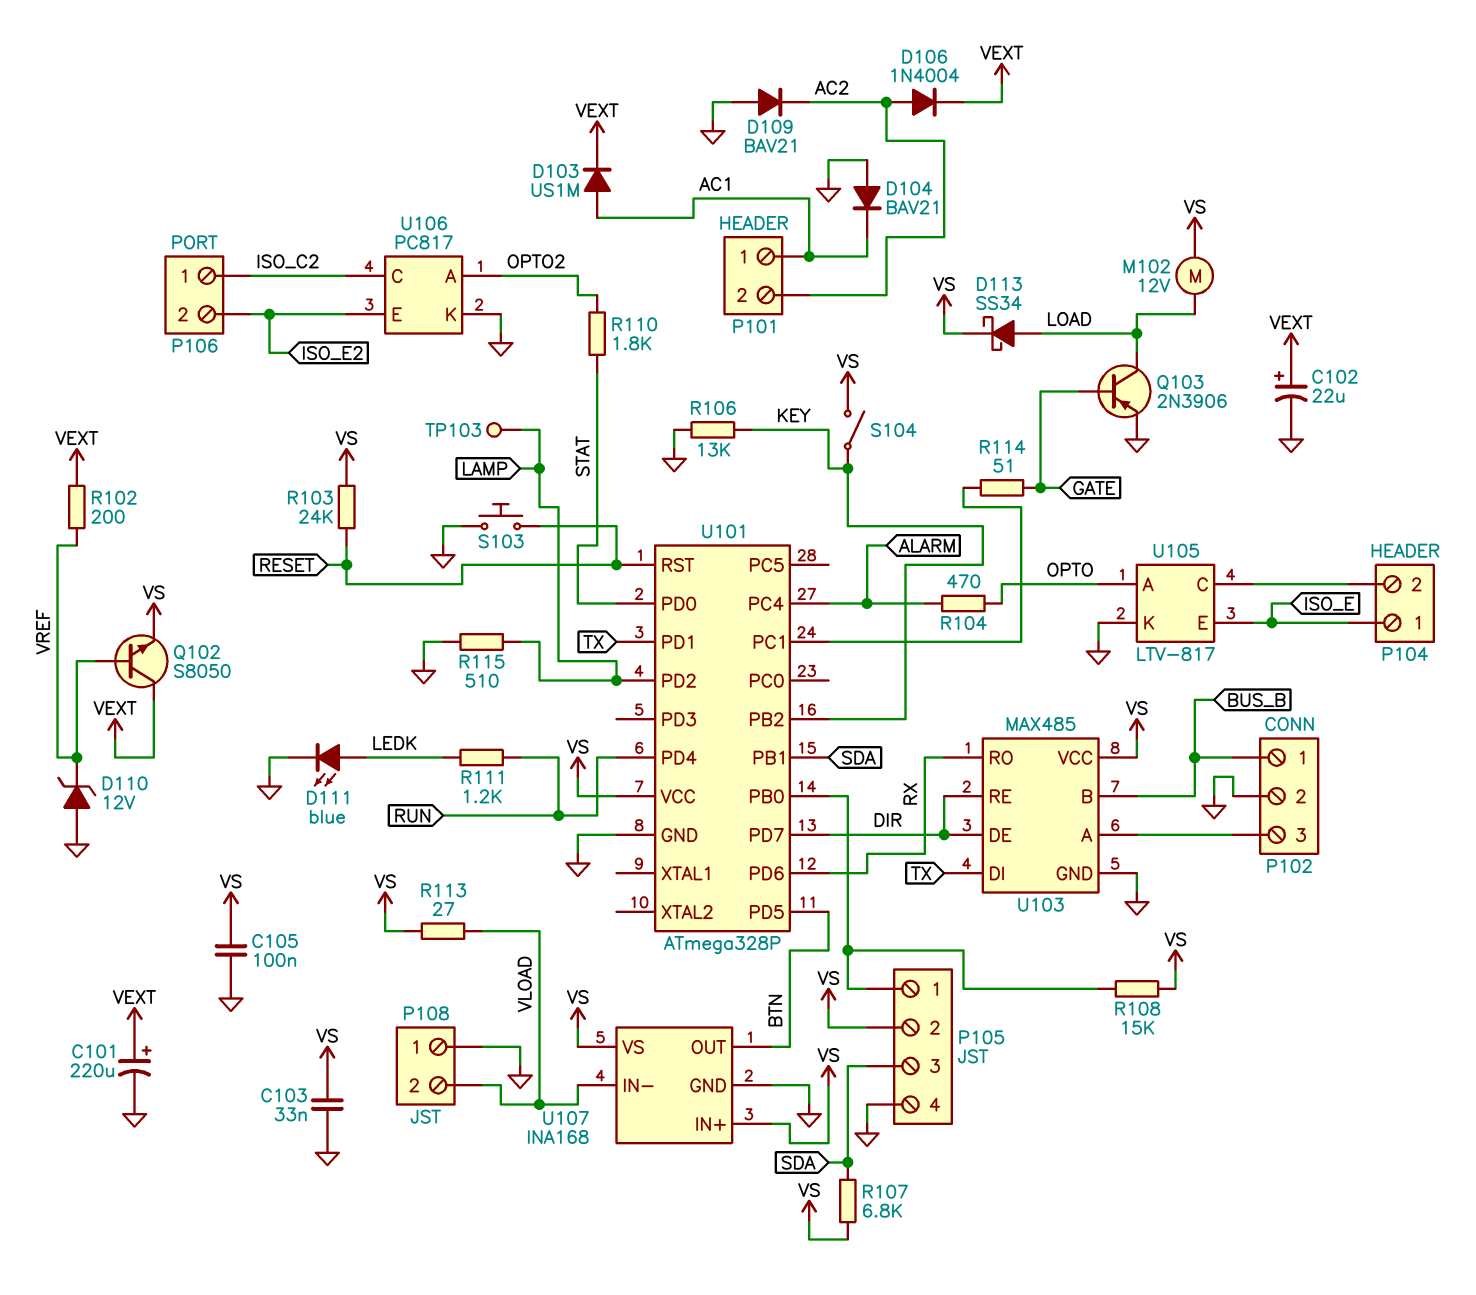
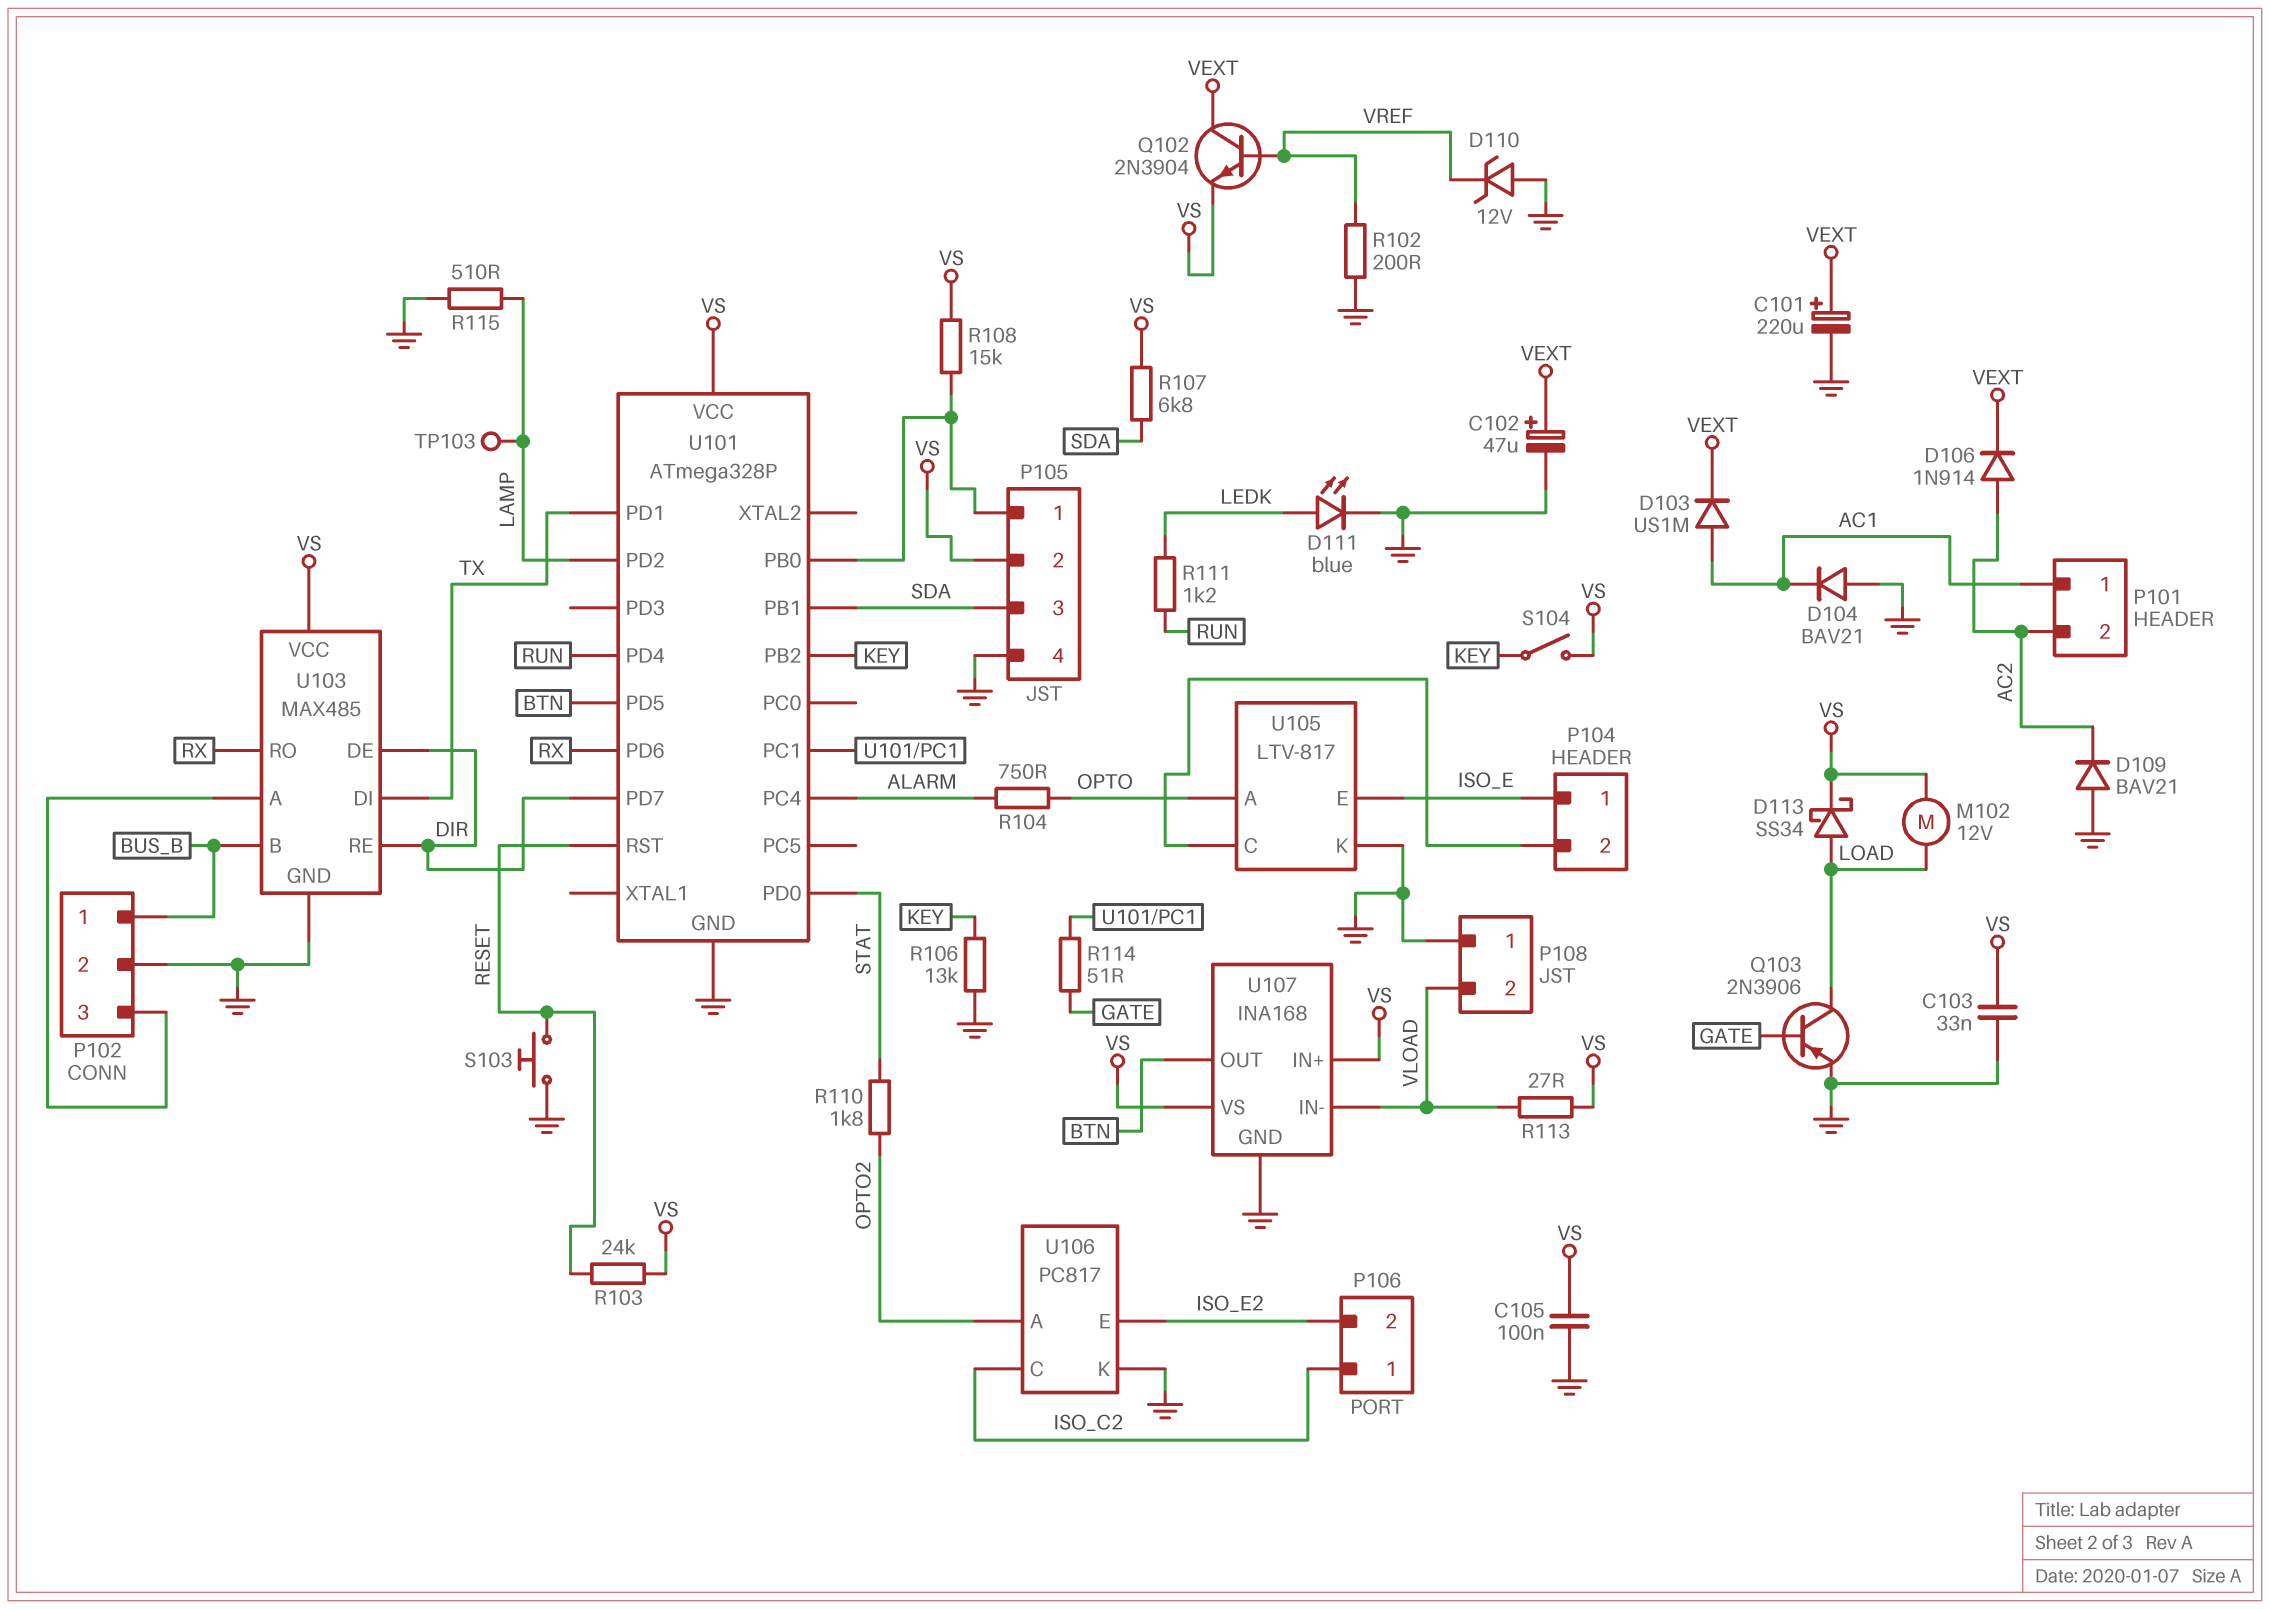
C102: 22uF (plus VEXT, minus GND) -> 47uF (plus VEXT, minus GND)
D106: diode 1N4004 (A AC2, K VEXT) -> diode 1N914 (A AC2, K VEXT)
Q102: NPN S8050 (B VREF, C VEXT, E VS) -> NPN 2N3904 (B VREF, C VEXT, E VS)
R102: 200 (VEXT, VREF) -> 200 (GND, VREF)
R104: 470 (ALARM, OPTO) -> 750 (ALARM, OPTO)

